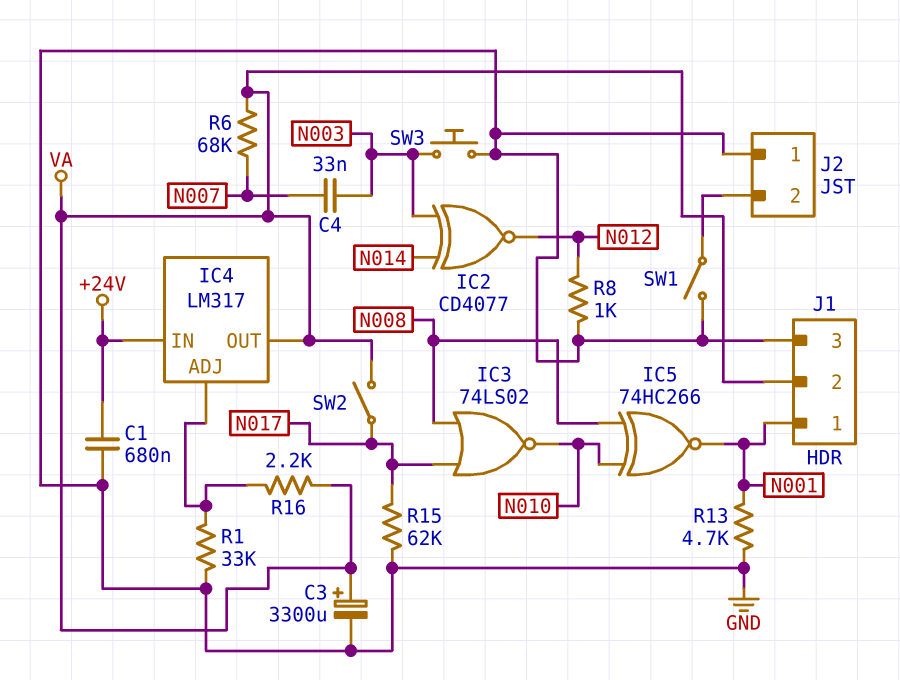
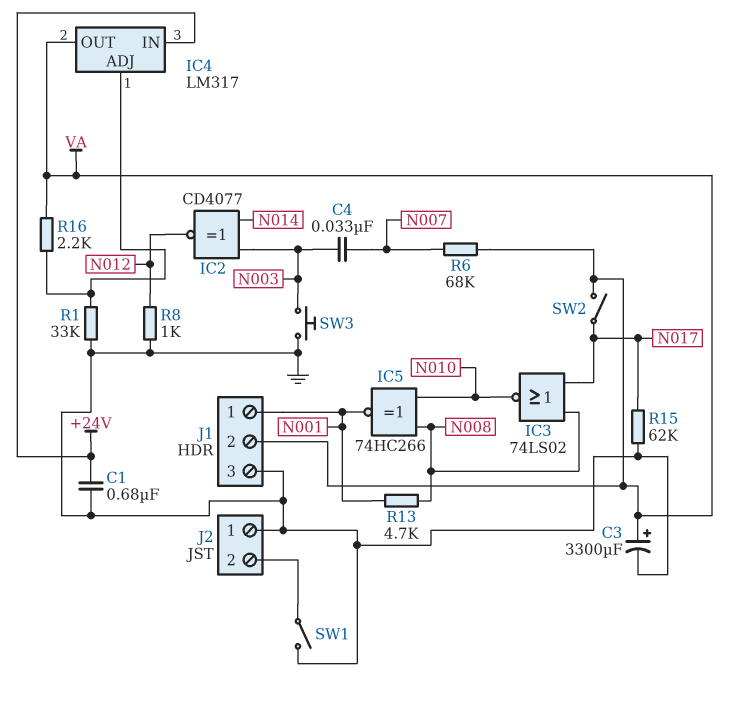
R13: 4.7k (GND, N001) -> 4.7k (N001, N008)

